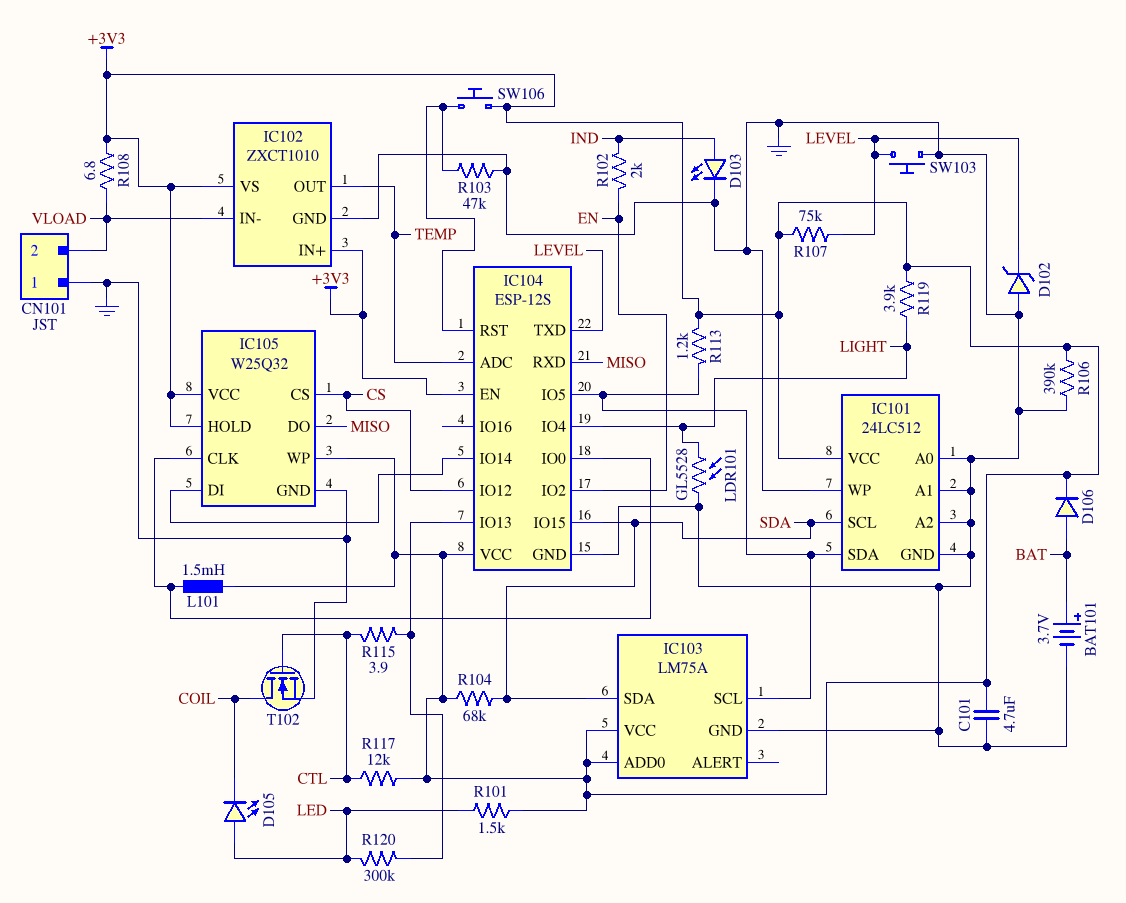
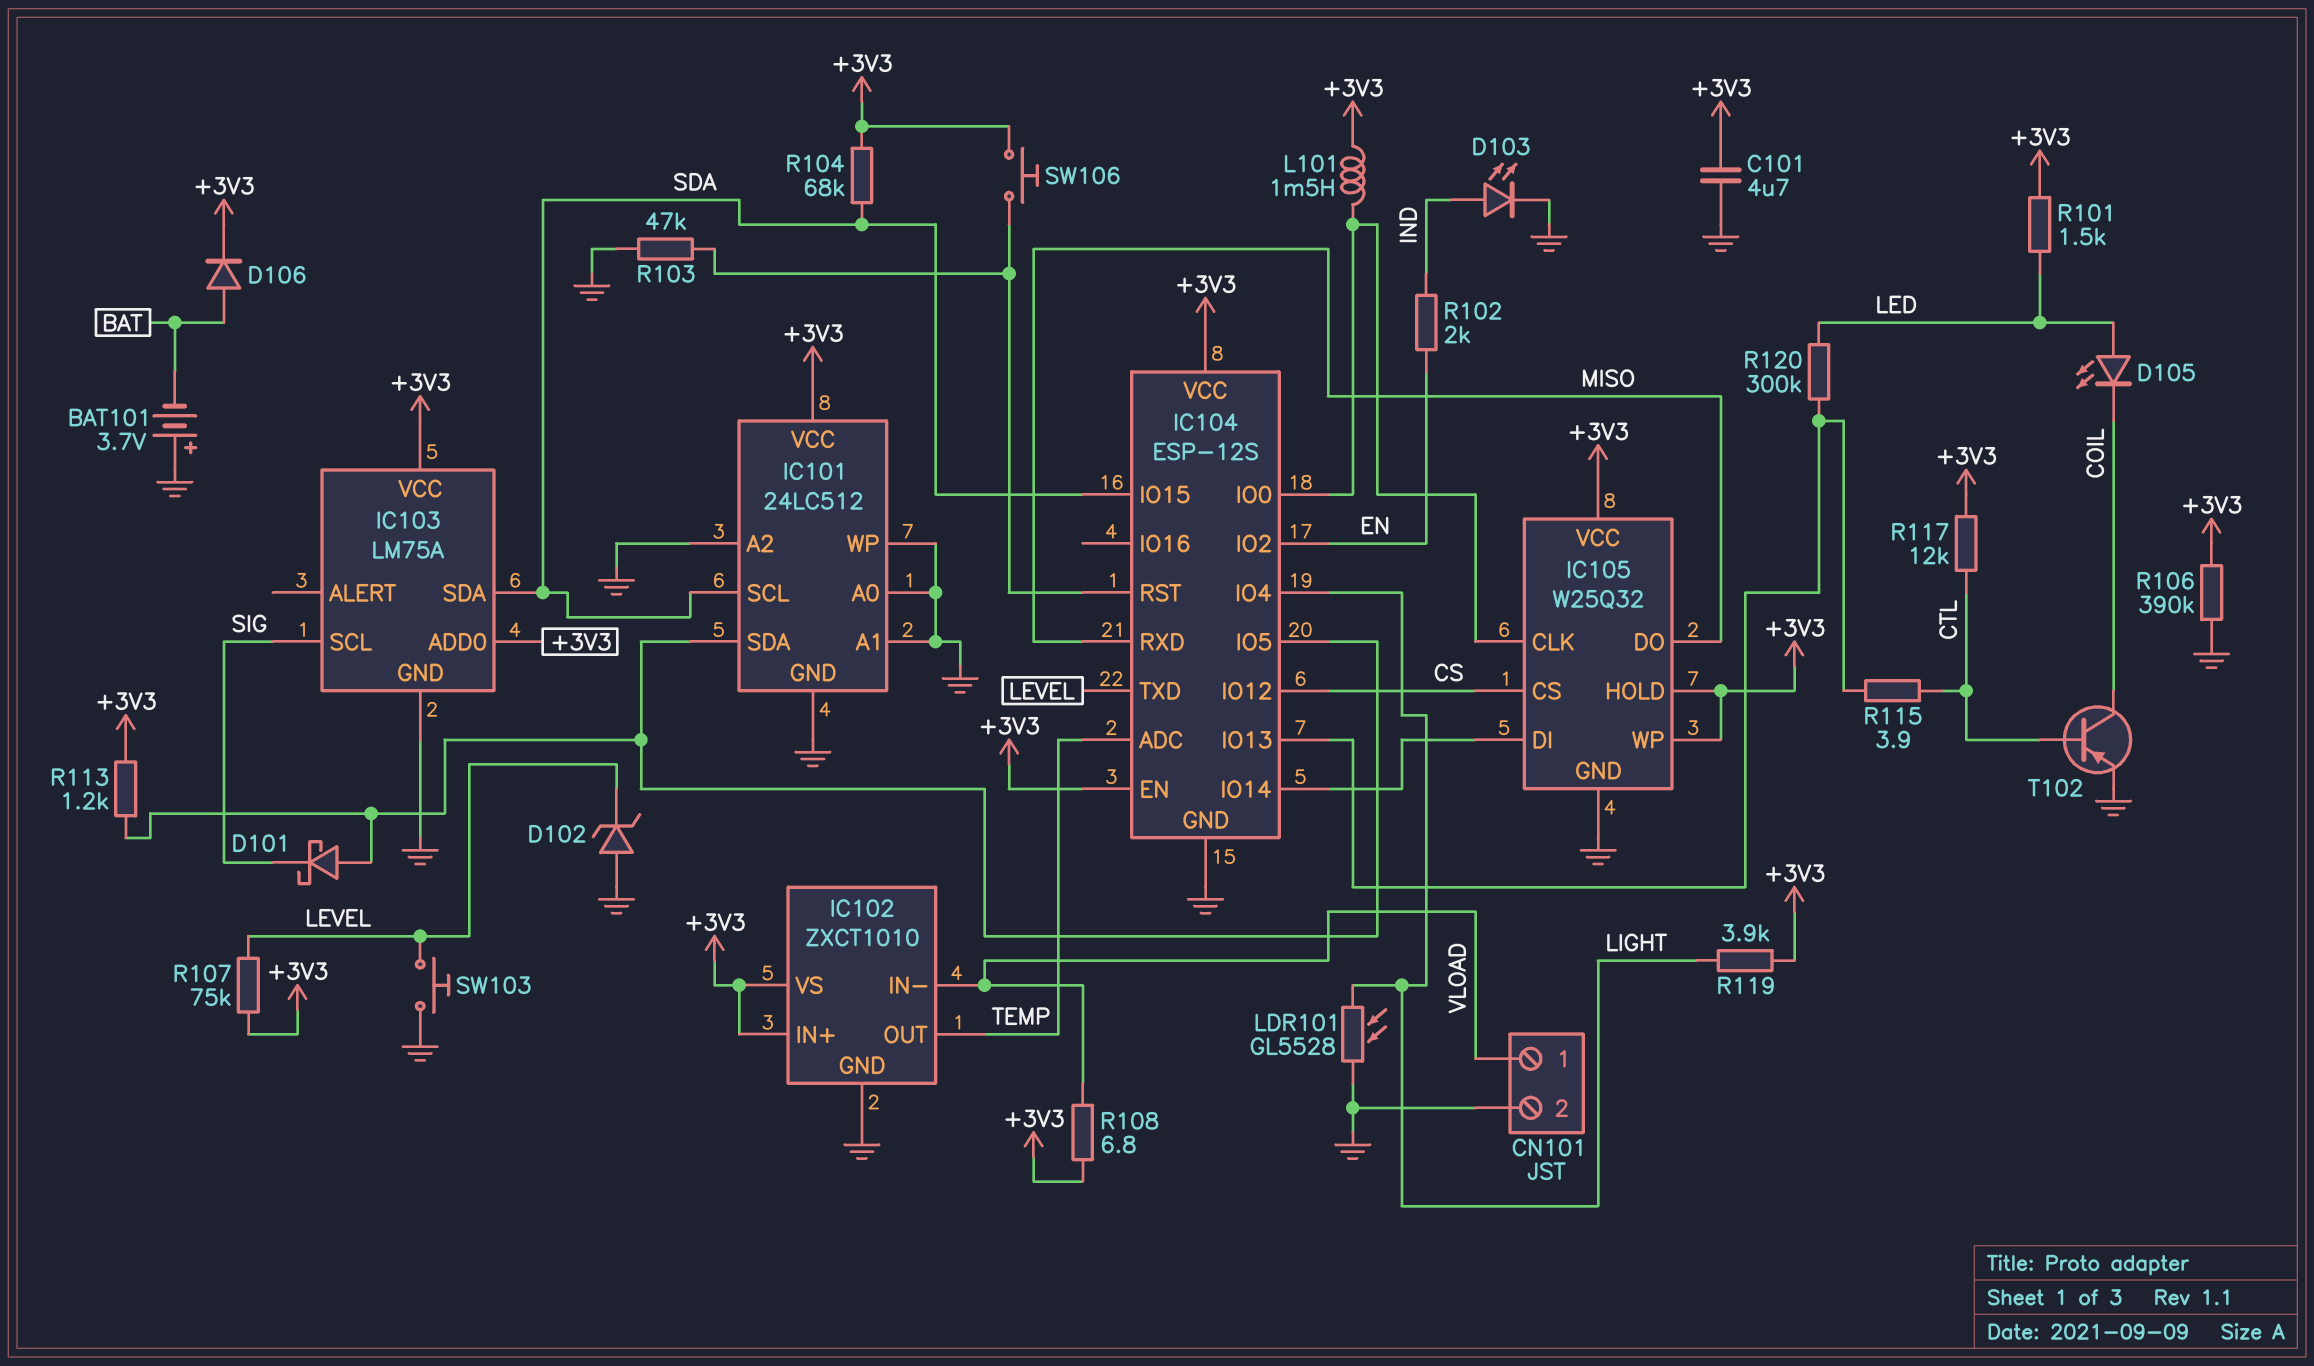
BAT101: 3.7V (plus BAT, minus GND) -> 3.7V (plus GND, minus BAT)
CN101 pin 1: GND -> VLOAD
CN101 pin 2: VLOAD -> GND
D101: none -> schottky (A IC101/SDA, K SIG)
IC103 pin SCL: IC101/SDA -> SIG
T102: NMOS (G CTL, D COIL, S GND) -> PNP (B CTL, C COIL, E GND)

